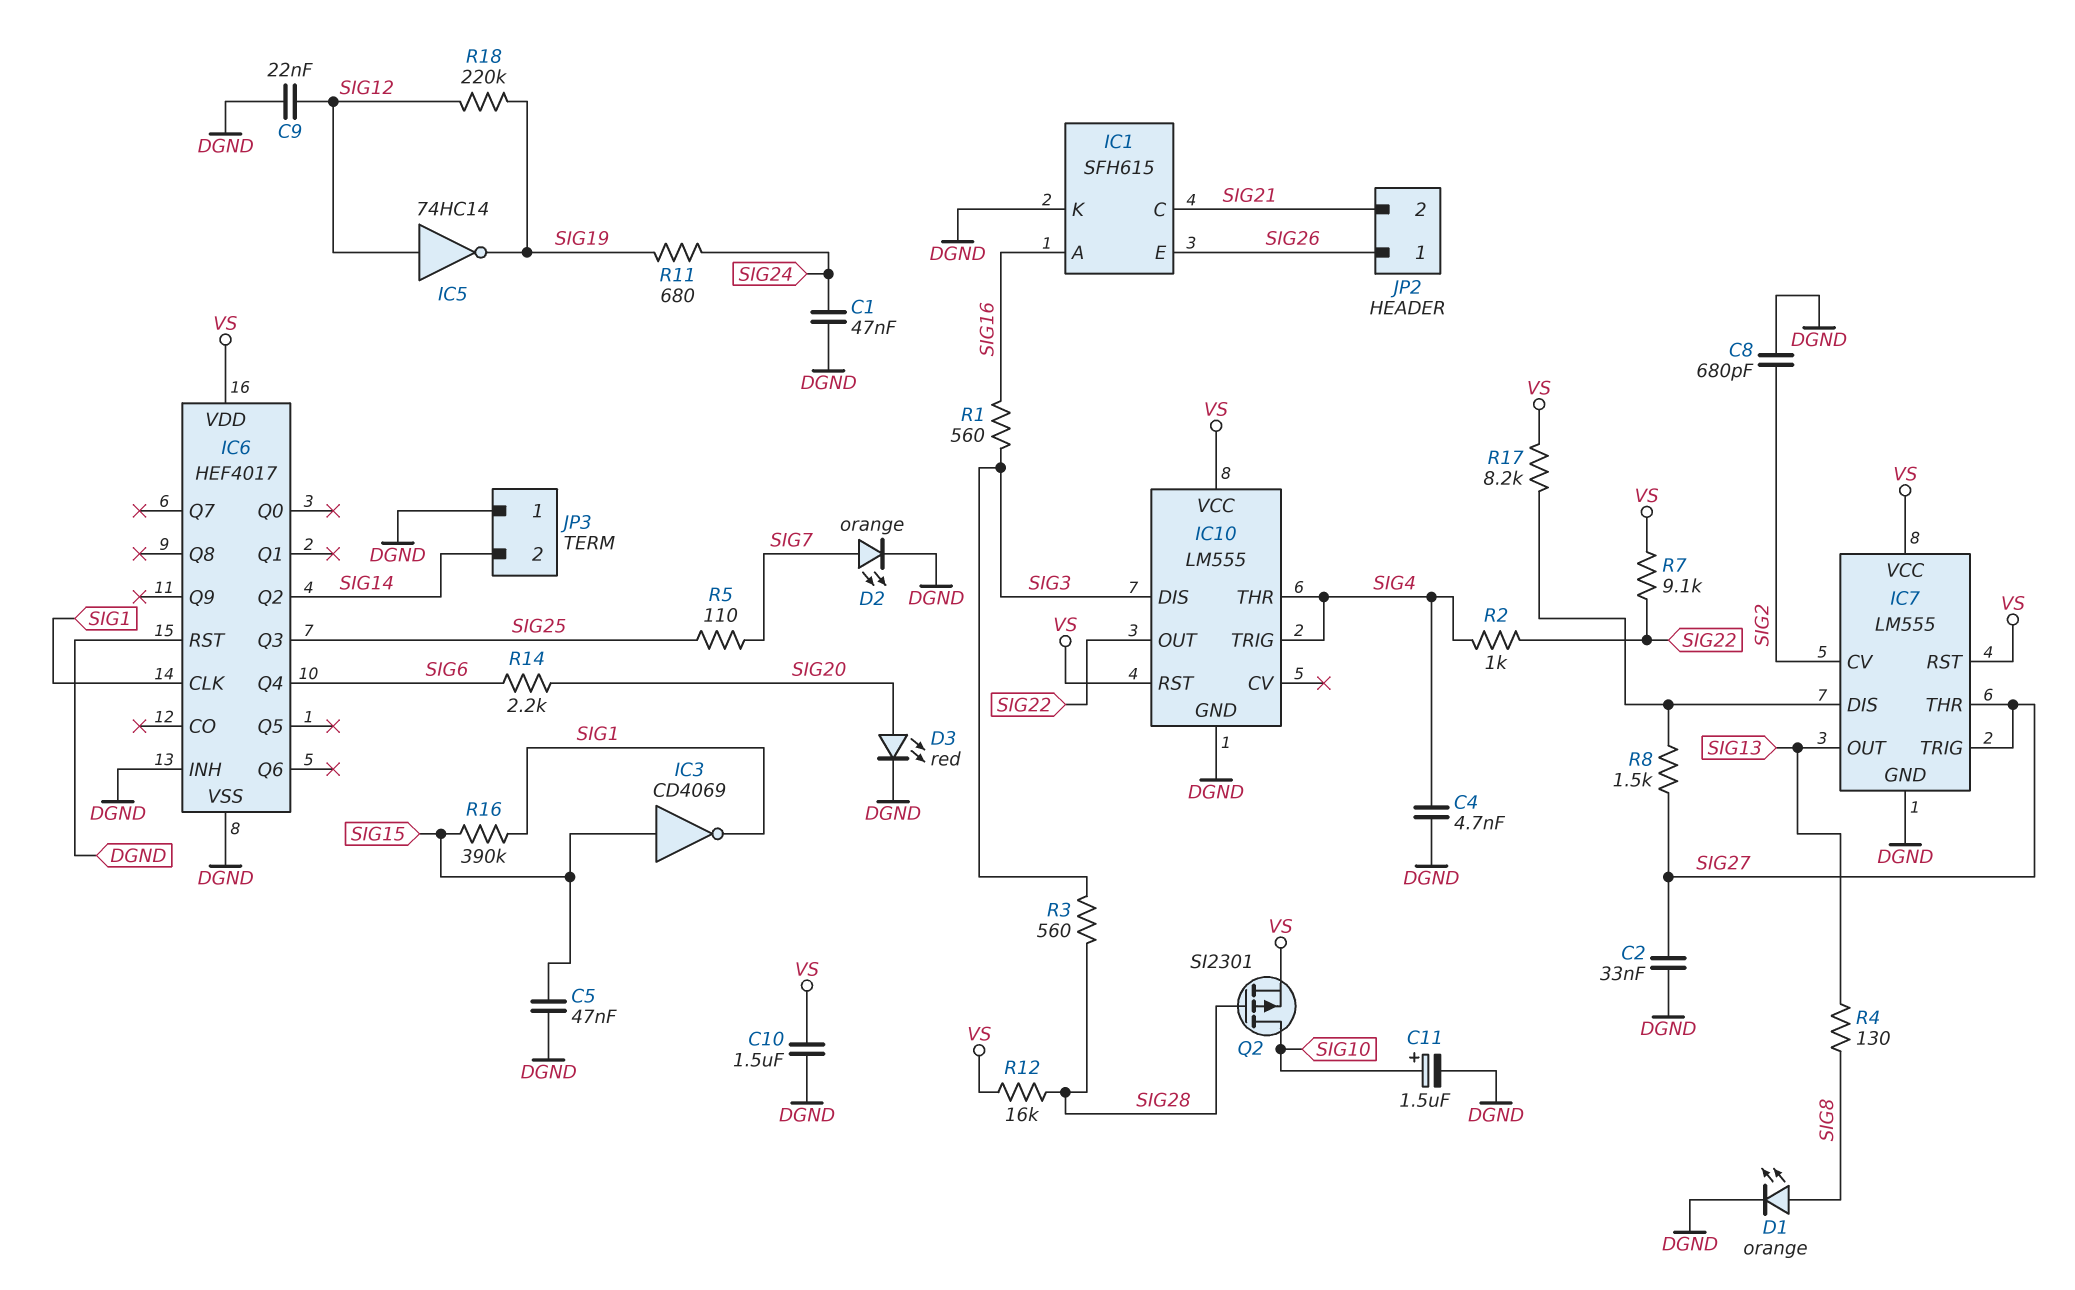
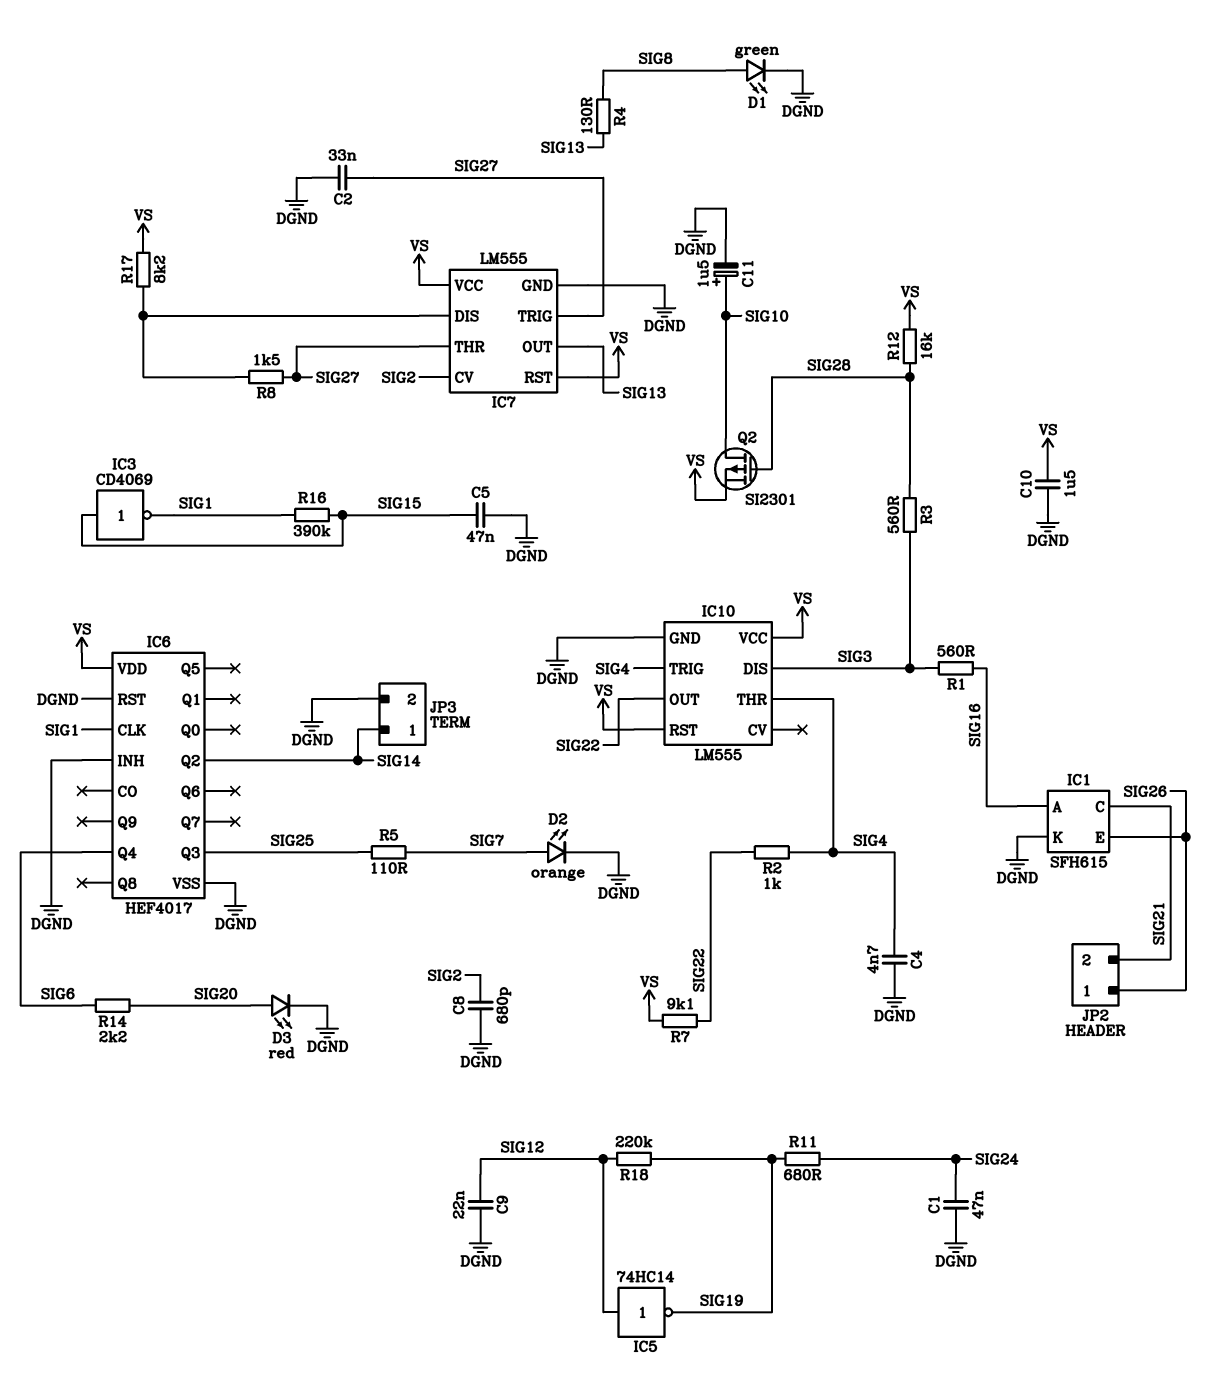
D1: LED orange (A SIG8, K DGND) -> LED green (A SIG8, K DGND)
JP3 pin 1: DGND -> SIG14
JP3 pin 2: SIG14 -> DGND

